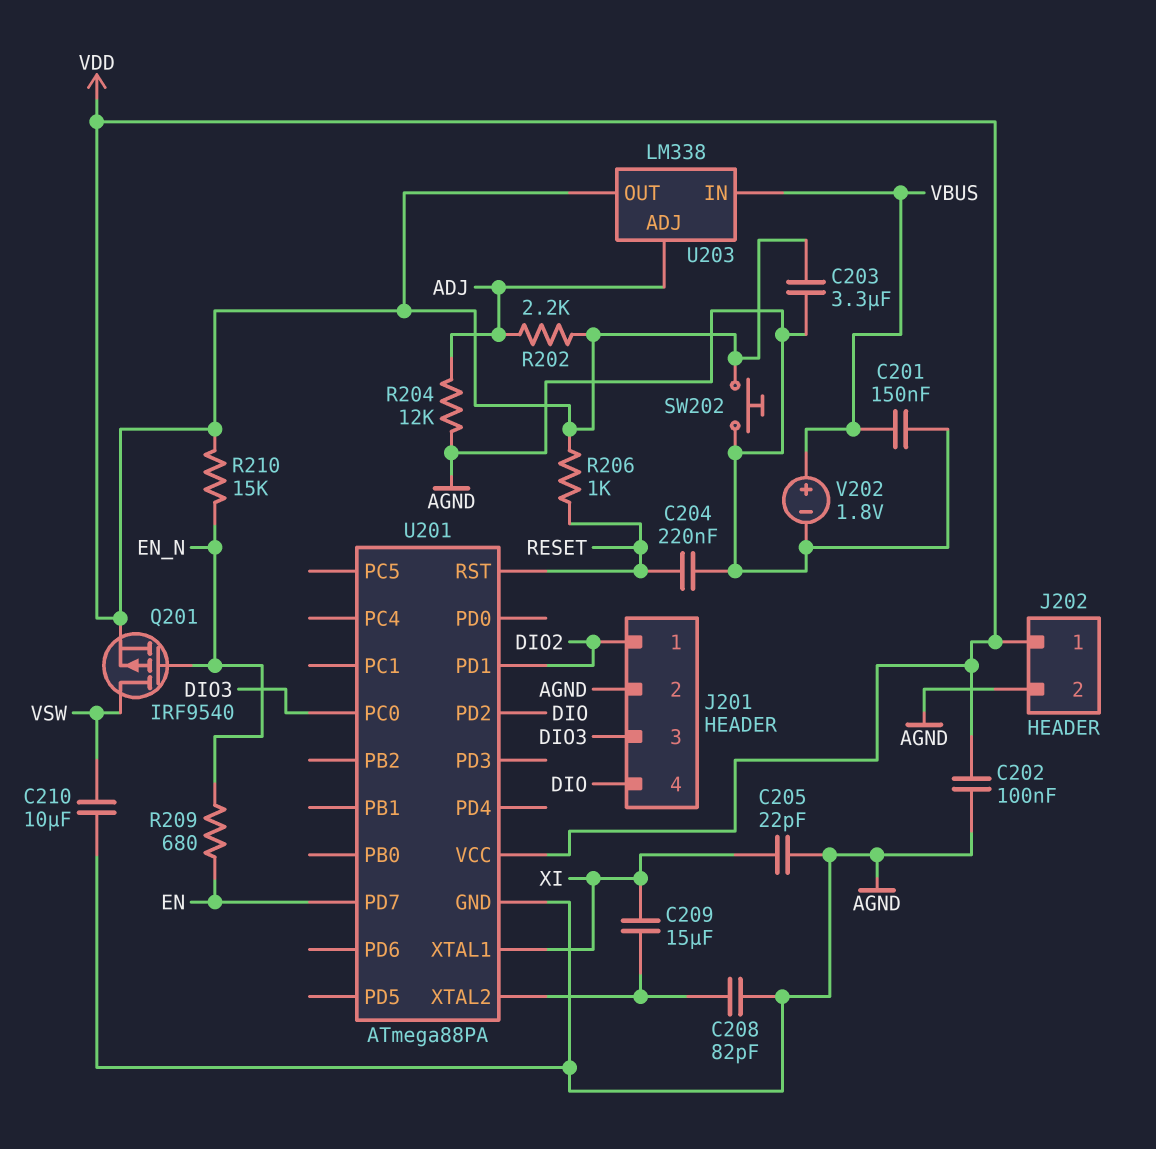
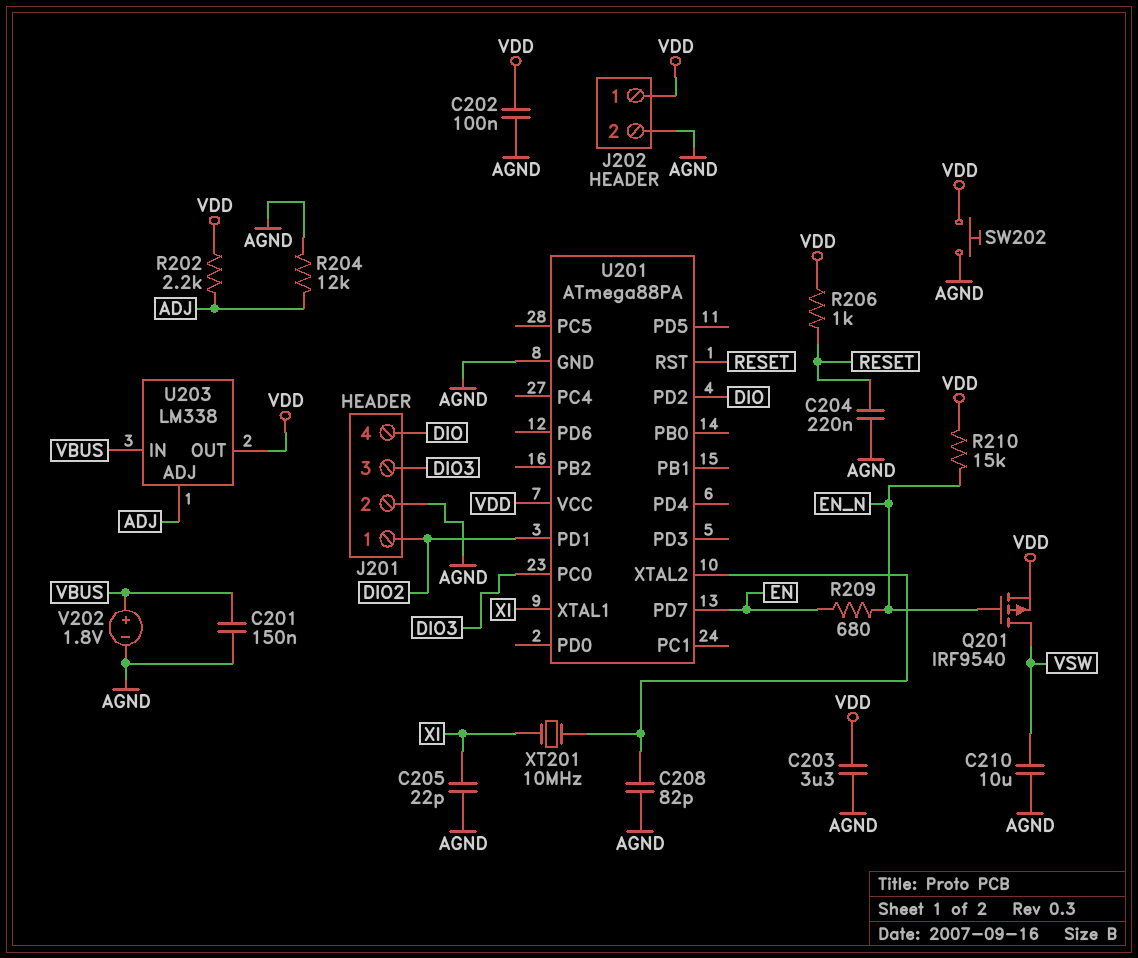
C209: 15uF (U201/XTAL2, XI) -> none
XT201: none -> 10MHz (U201/XTAL2, XI)

